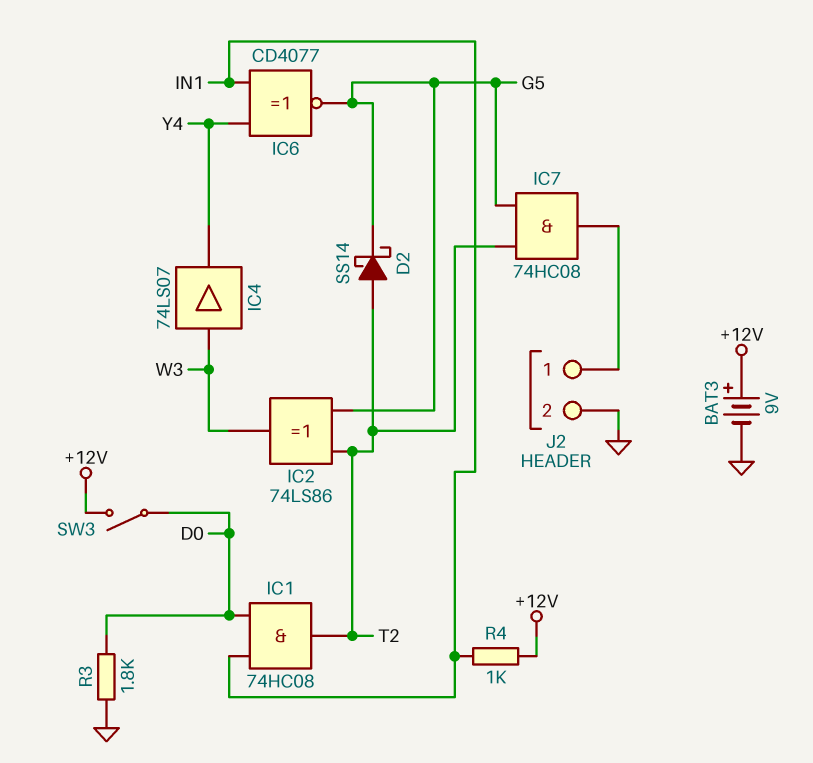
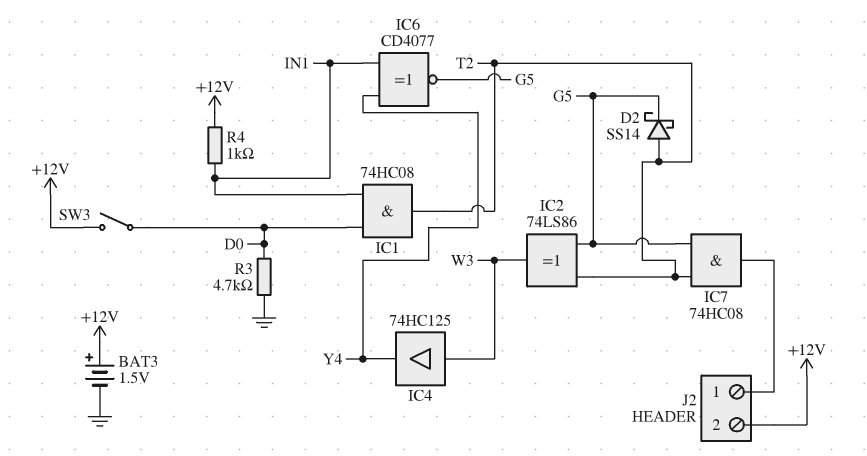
BAT3: 9V (plus +12V, minus GND) -> 1.5V (plus +12V, minus GND)
IC4: buffer 74LS07 (in W3, out Y4) -> buffer 74HC125 (in W3, out Y4)
J2 pin 2: GND -> +12V
R3: 1.8k (D0, GND) -> 4.7k (D0, GND)

